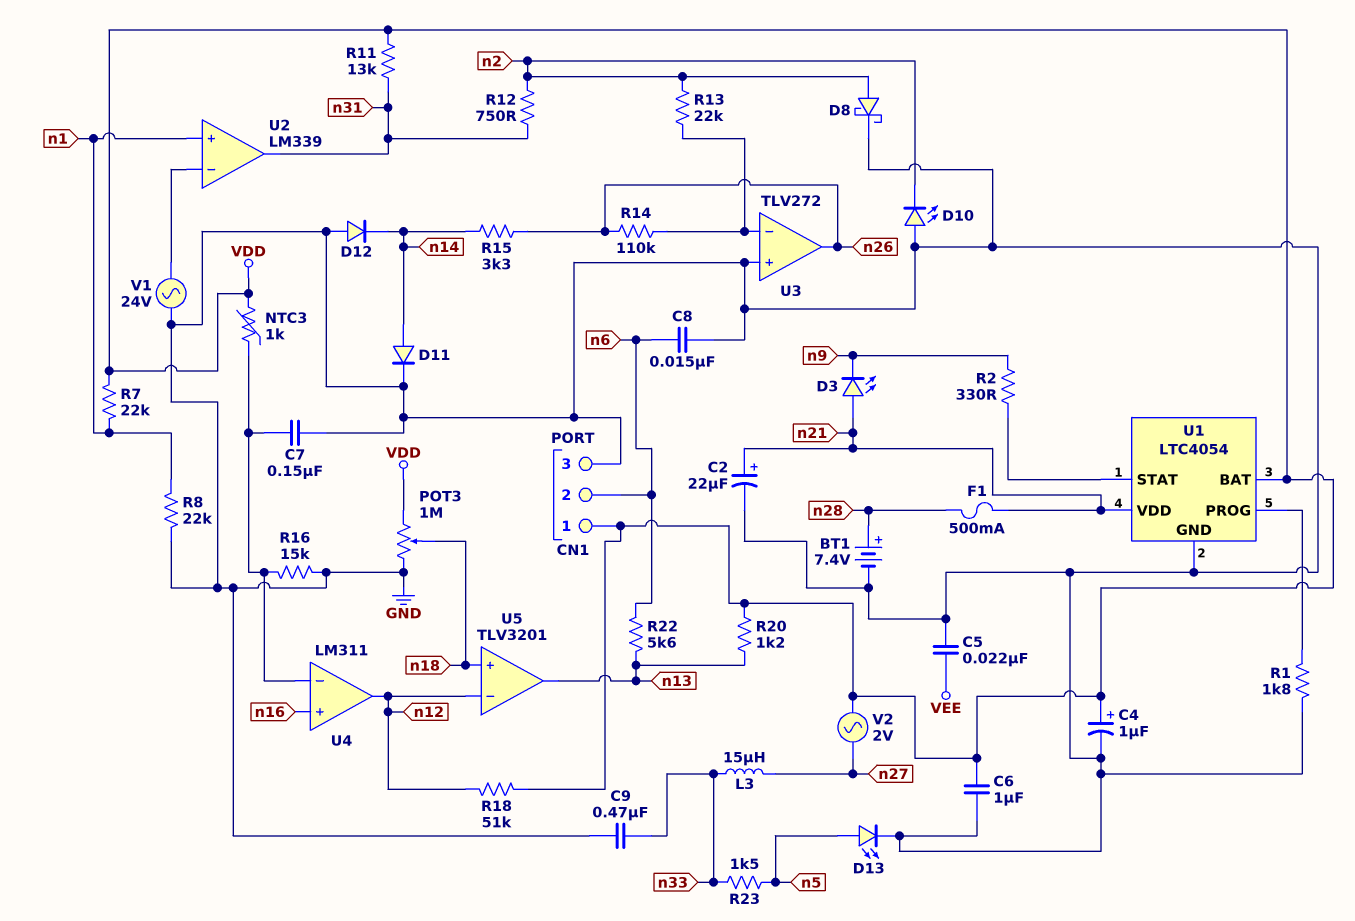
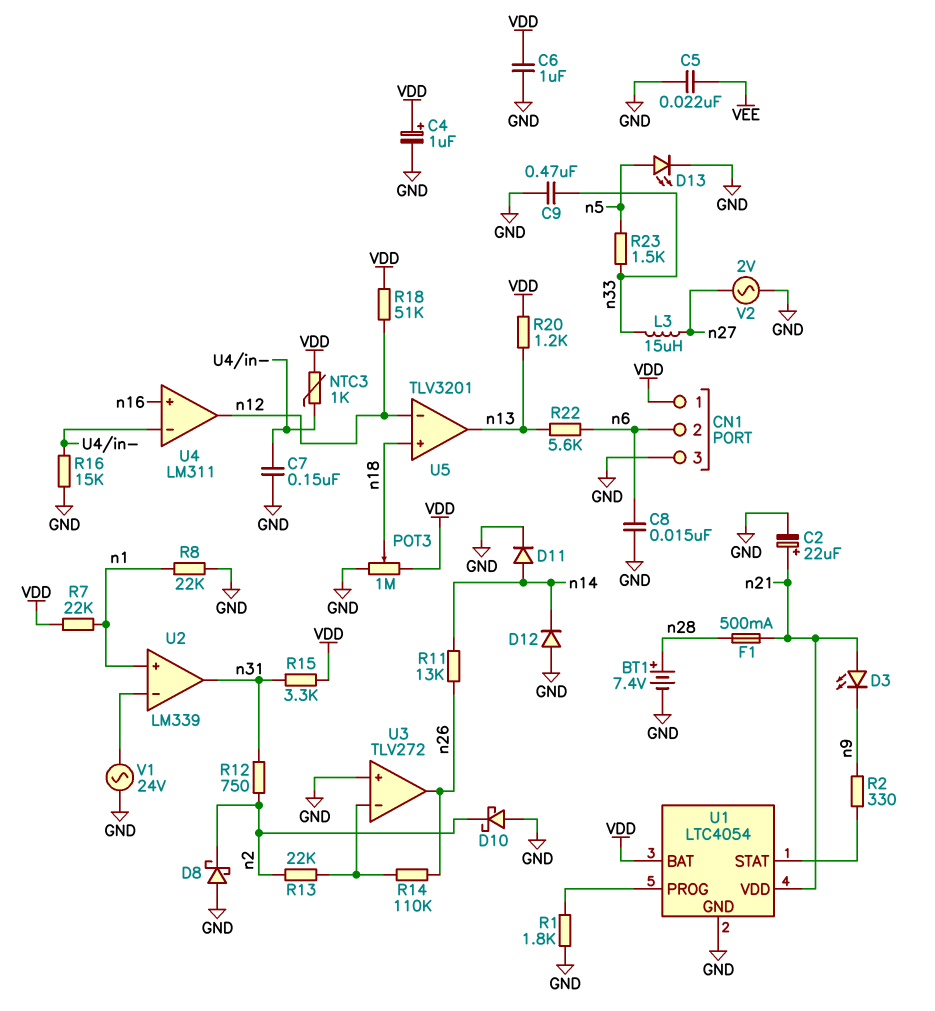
D8: schottky (A n2, K GND) -> schottky (A GND, K n2)
D10: LED (A GND, K n2) -> schottky (A GND, K n2)
R11: 13k (VDD, n31) -> 13k (n14, n26)
R15: 3.3k (n14, n26) -> 3.3k (VDD, n31)
V2: AC 2V (VDD, n27) -> AC 2V (GND, n27)

